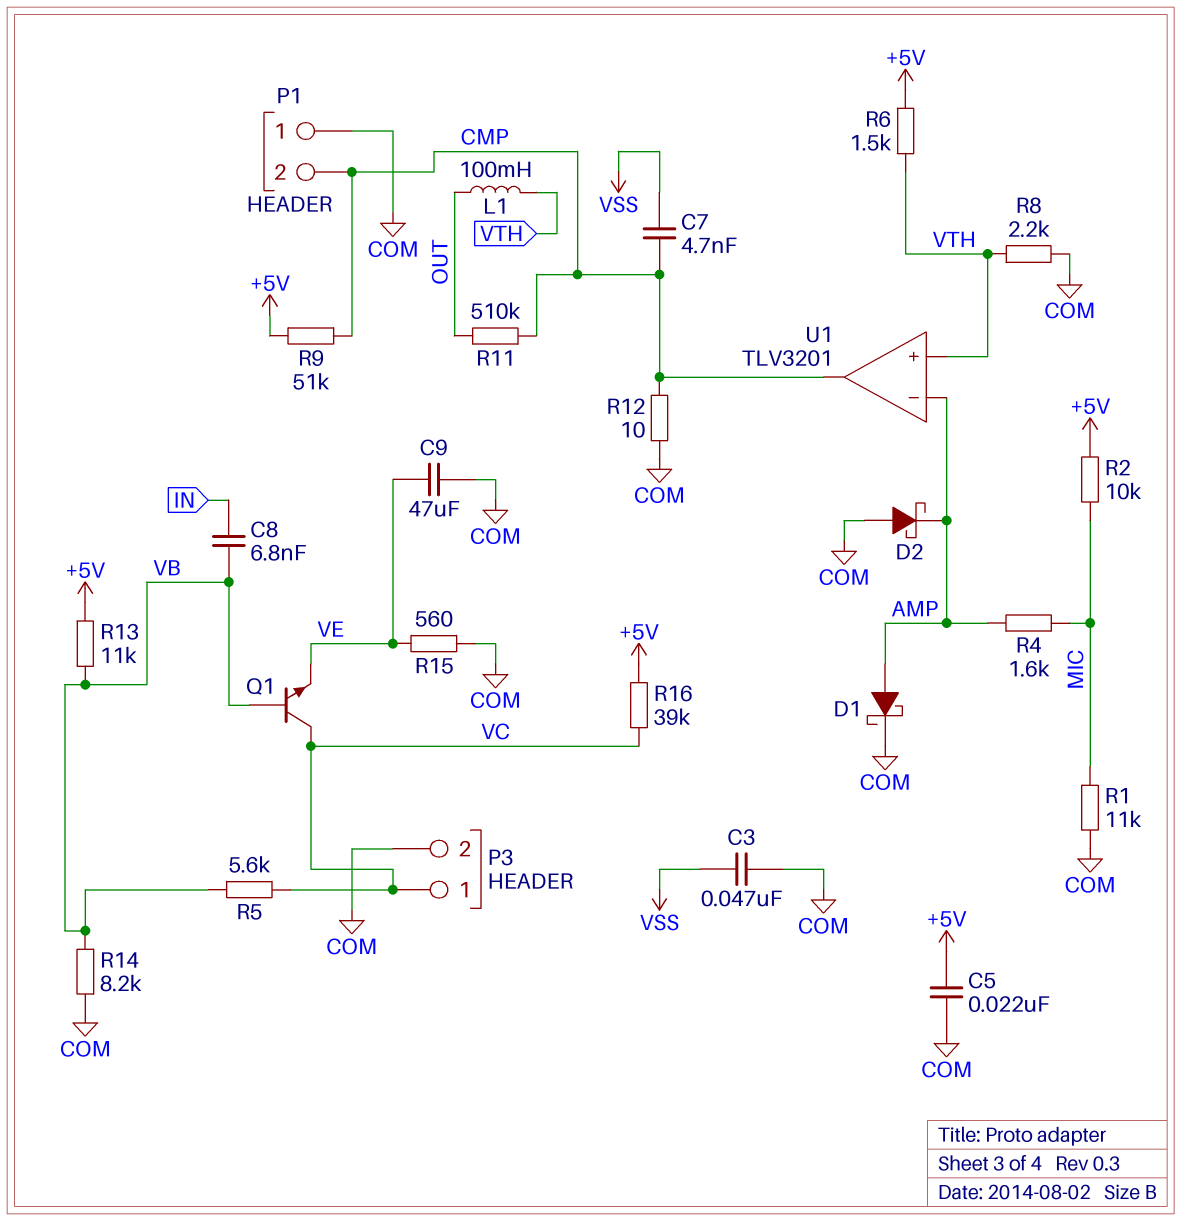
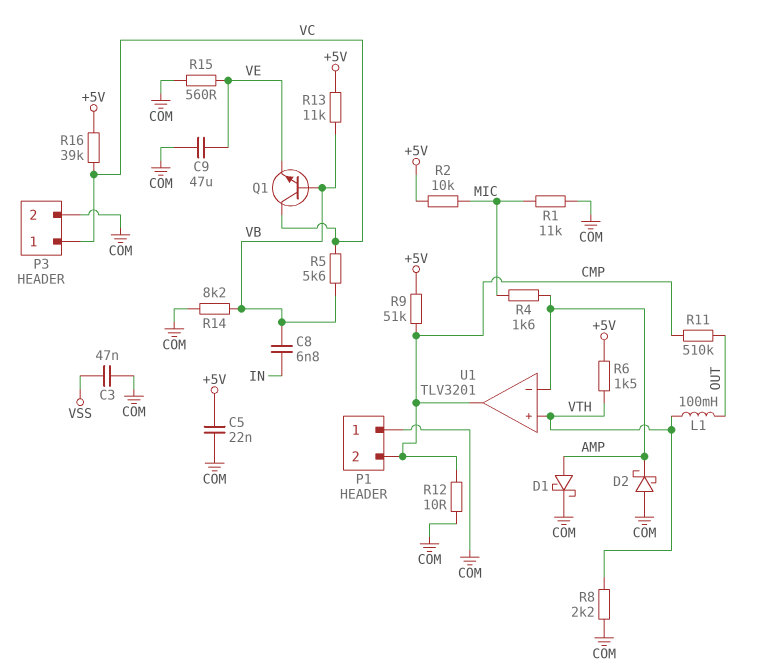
C7: 4.7nF (CMP, VSS) -> none

